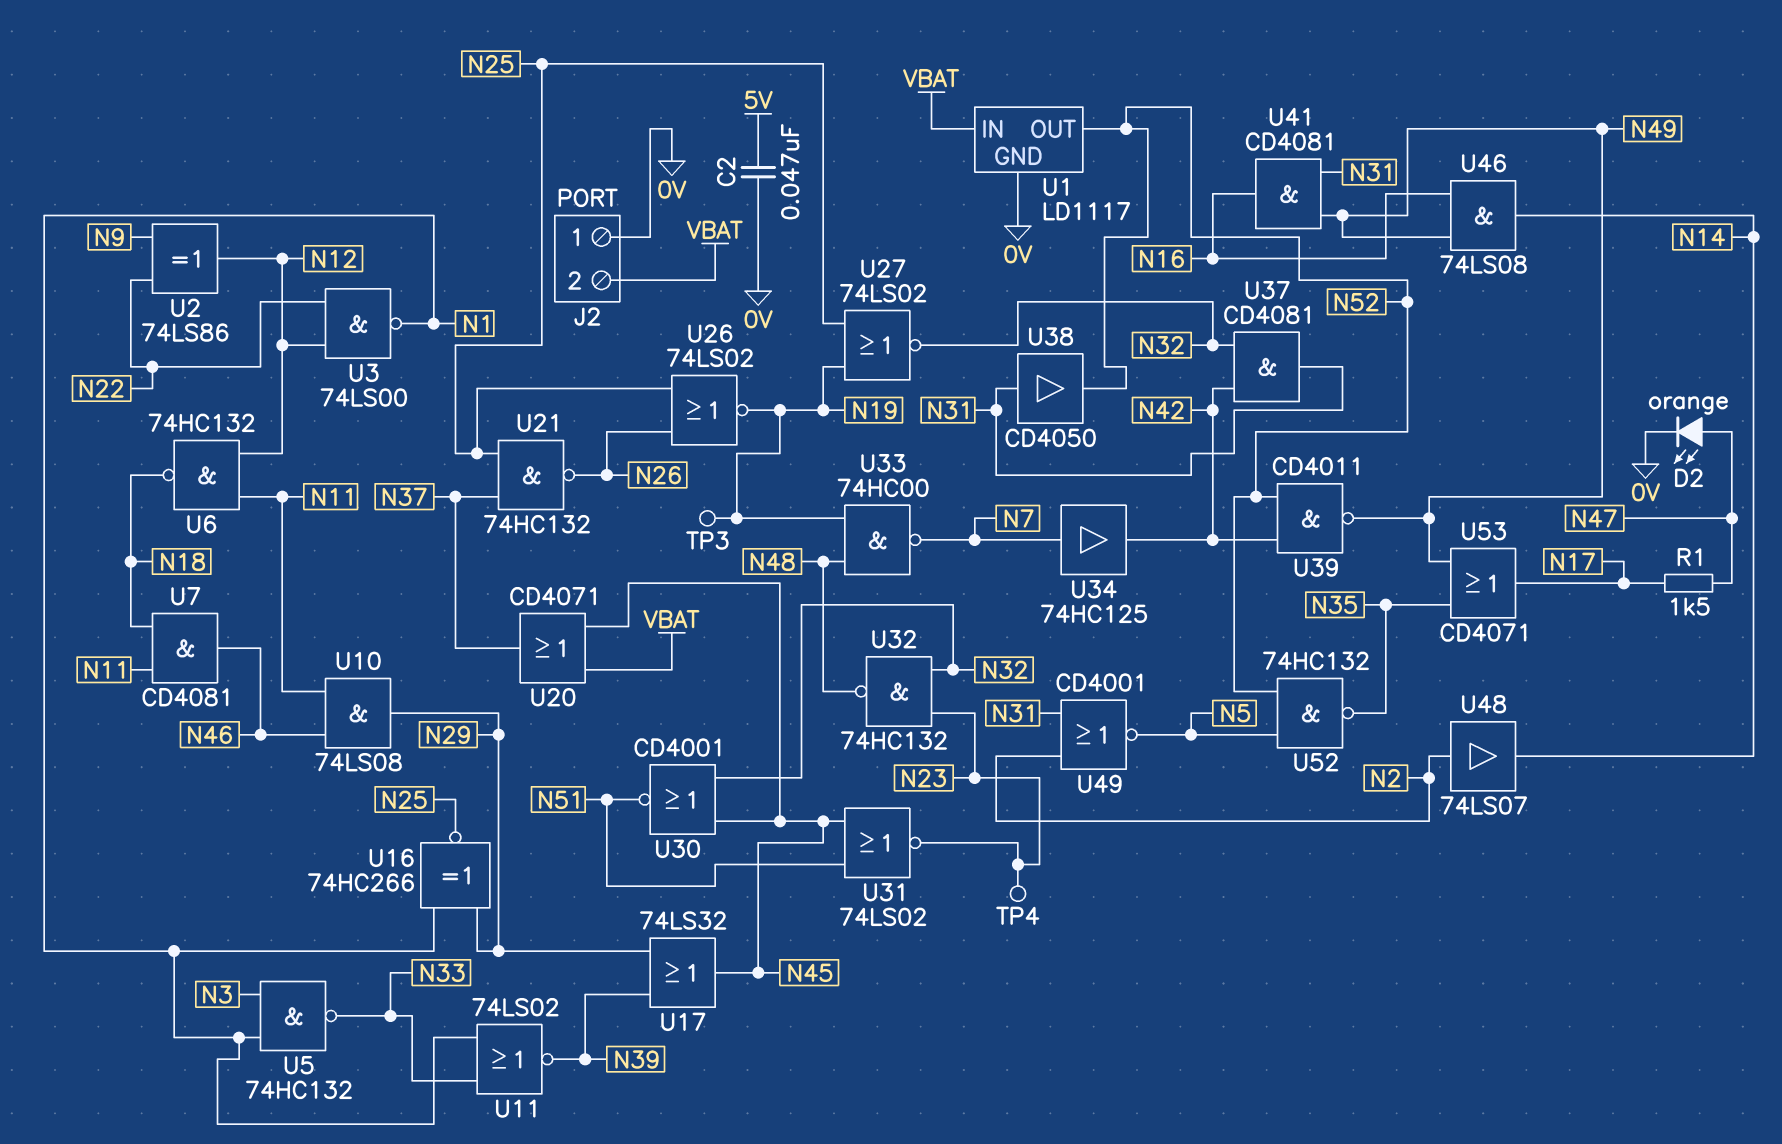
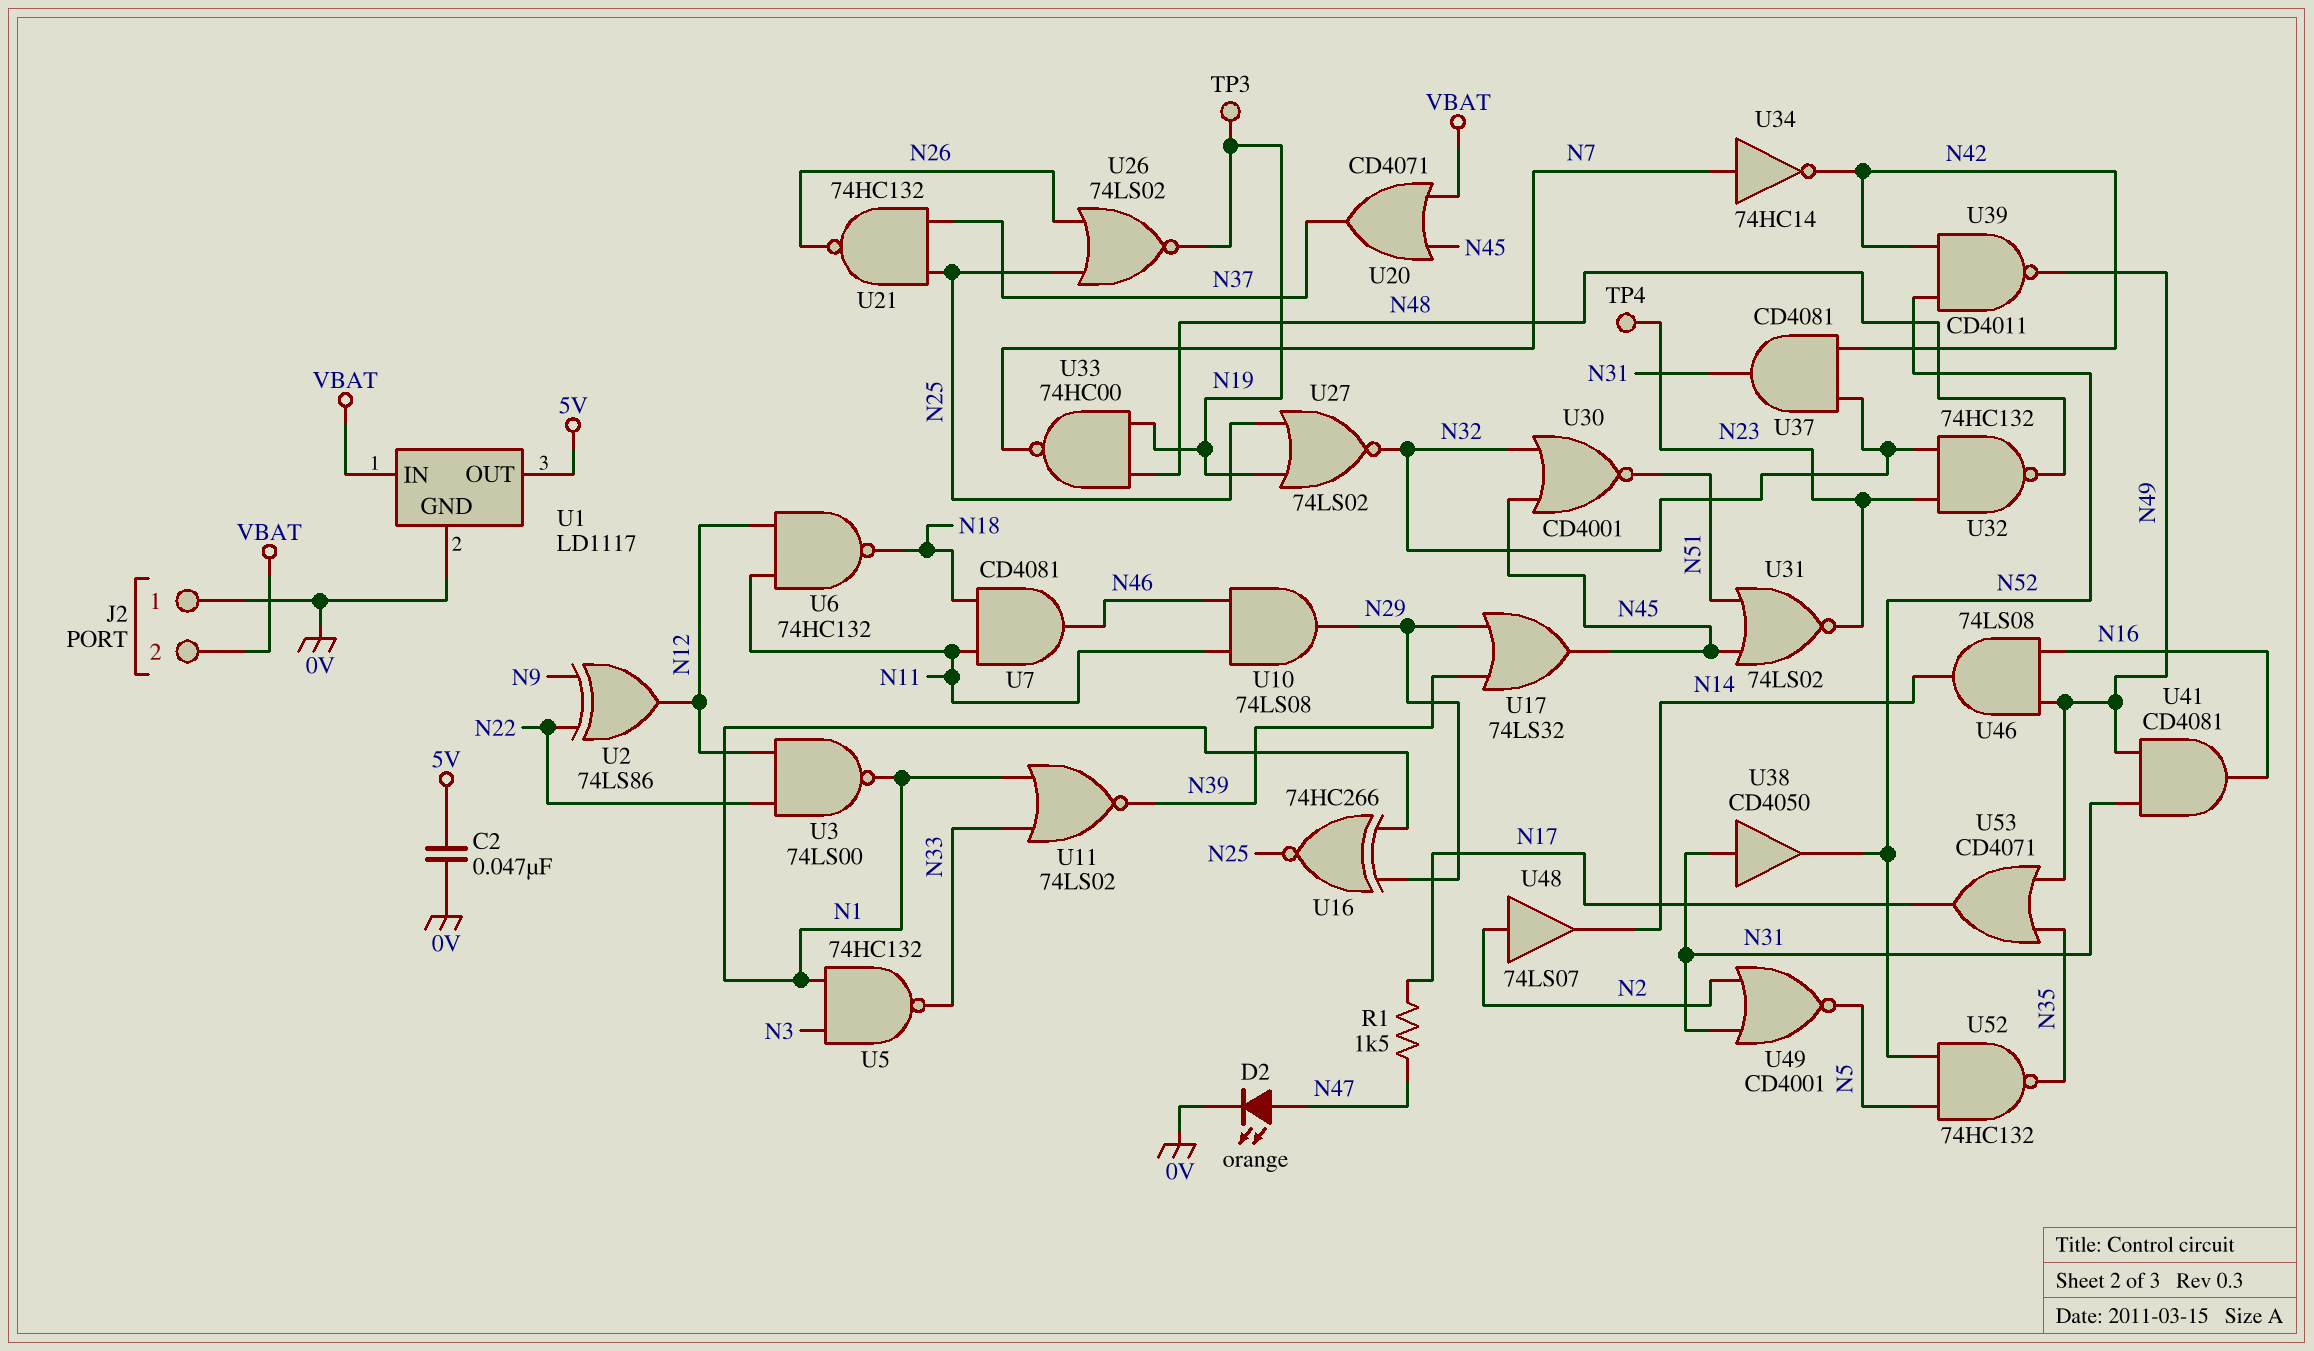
U1 pin OUT: N52 -> 5V
U34: buffer 74HC125 (in N7, out N42) -> NOT 74HC14 (in N7, out N42)

